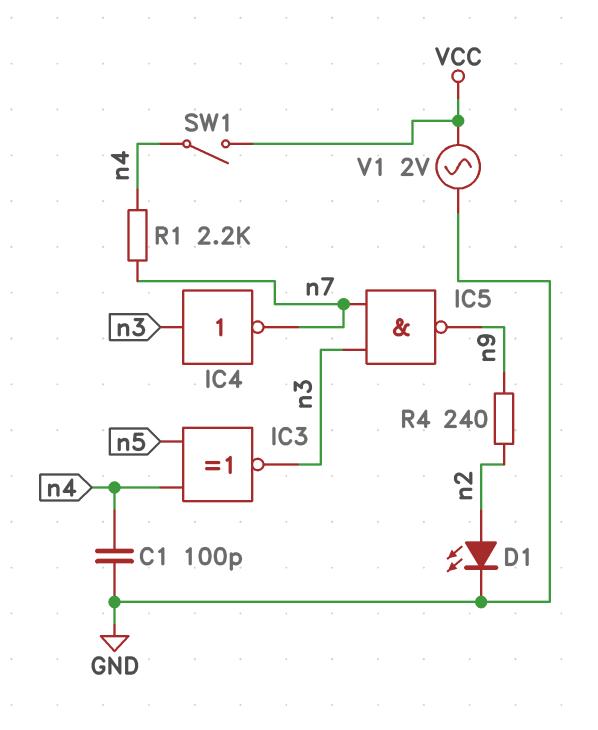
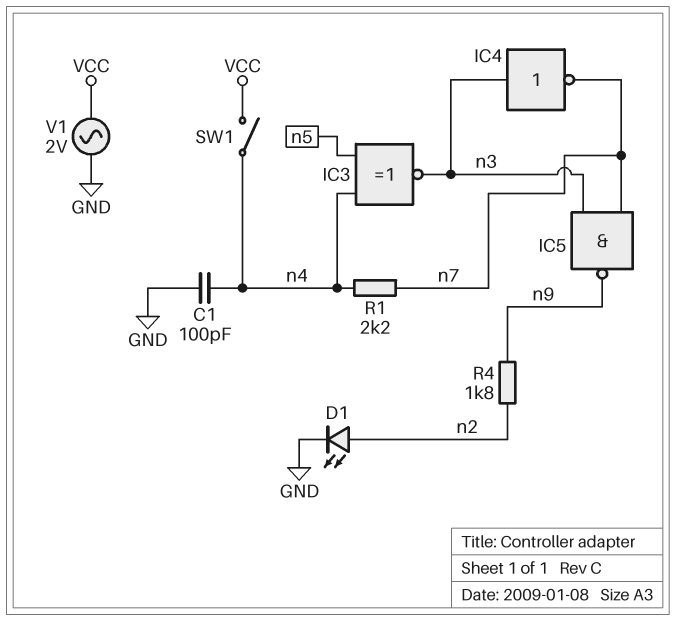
R4: 240 (n2, n9) -> 1.8k (n2, n9)

